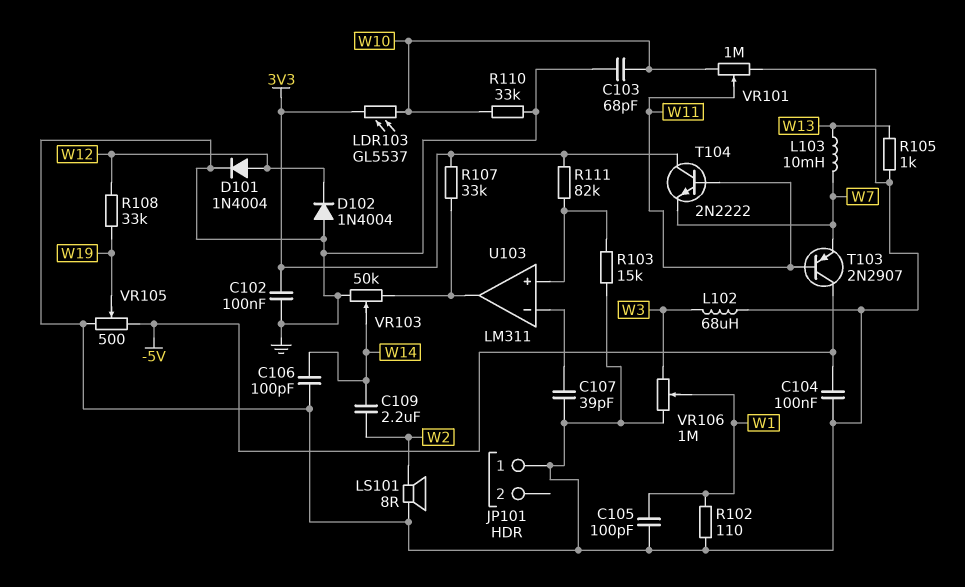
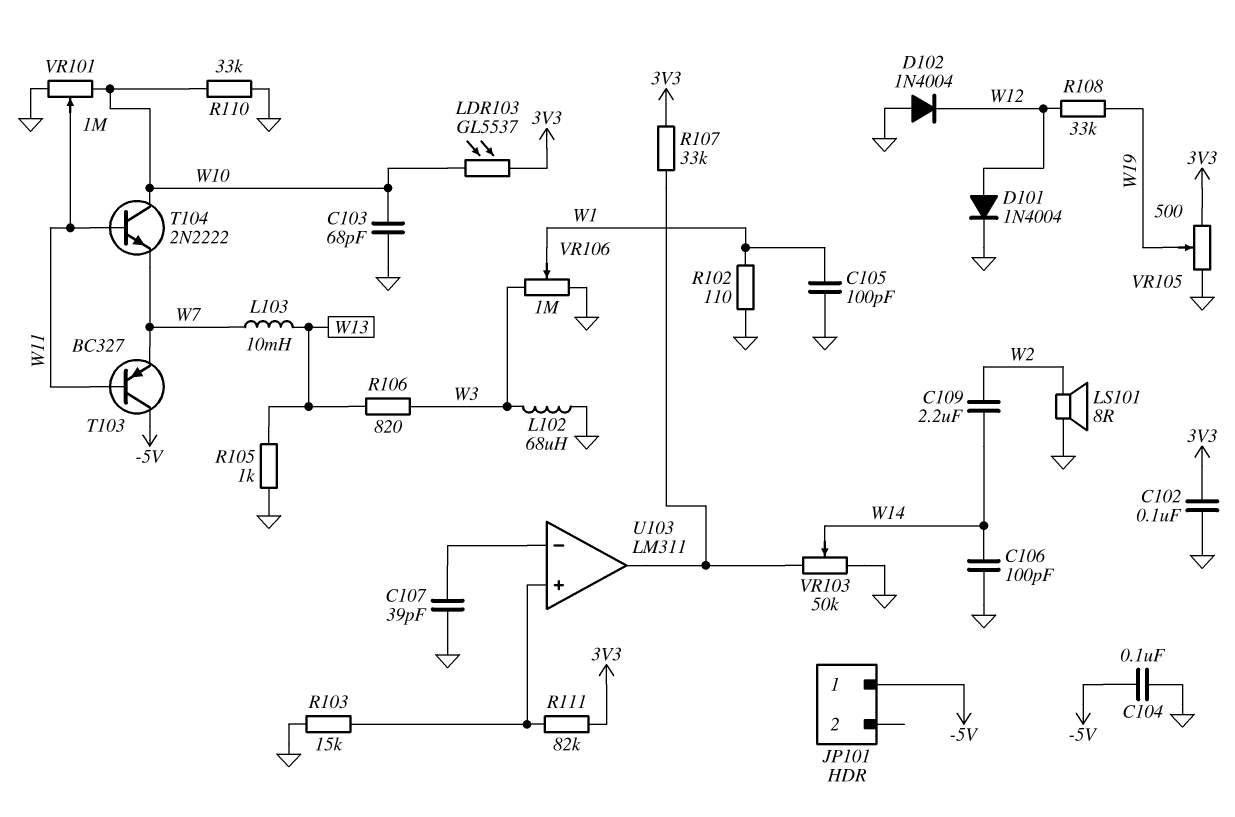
JP101 pin 1: GND -> -5V
R106: none -> 820 (W3, W13)
T103: PNP 2N2907 (B W11, C -5V, E W7) -> PNP BC327 (B W11, C -5V, E W7)
T104: NPN 2N2222 (B W11, C 3V3, E W7) -> NPN 2N2222 (B W11, C W10, E W7)
VR105: 500 (-5V, GND, wiper W19) -> 500 (3V3, GND, wiper W19)

